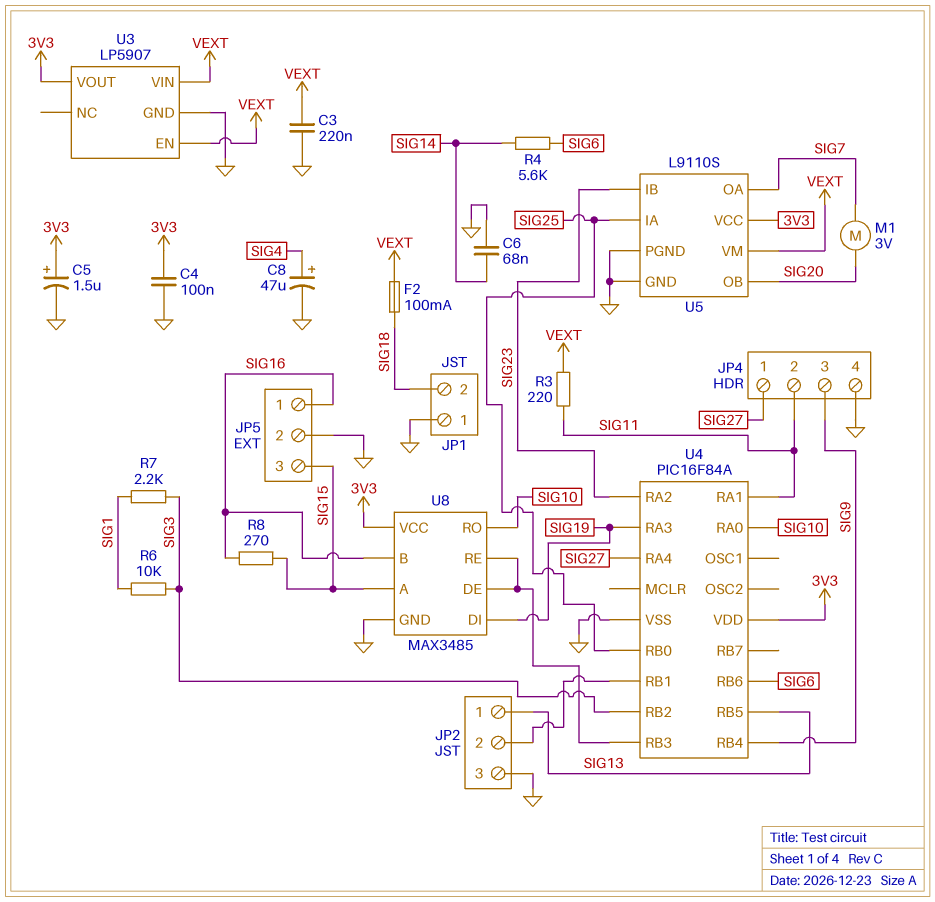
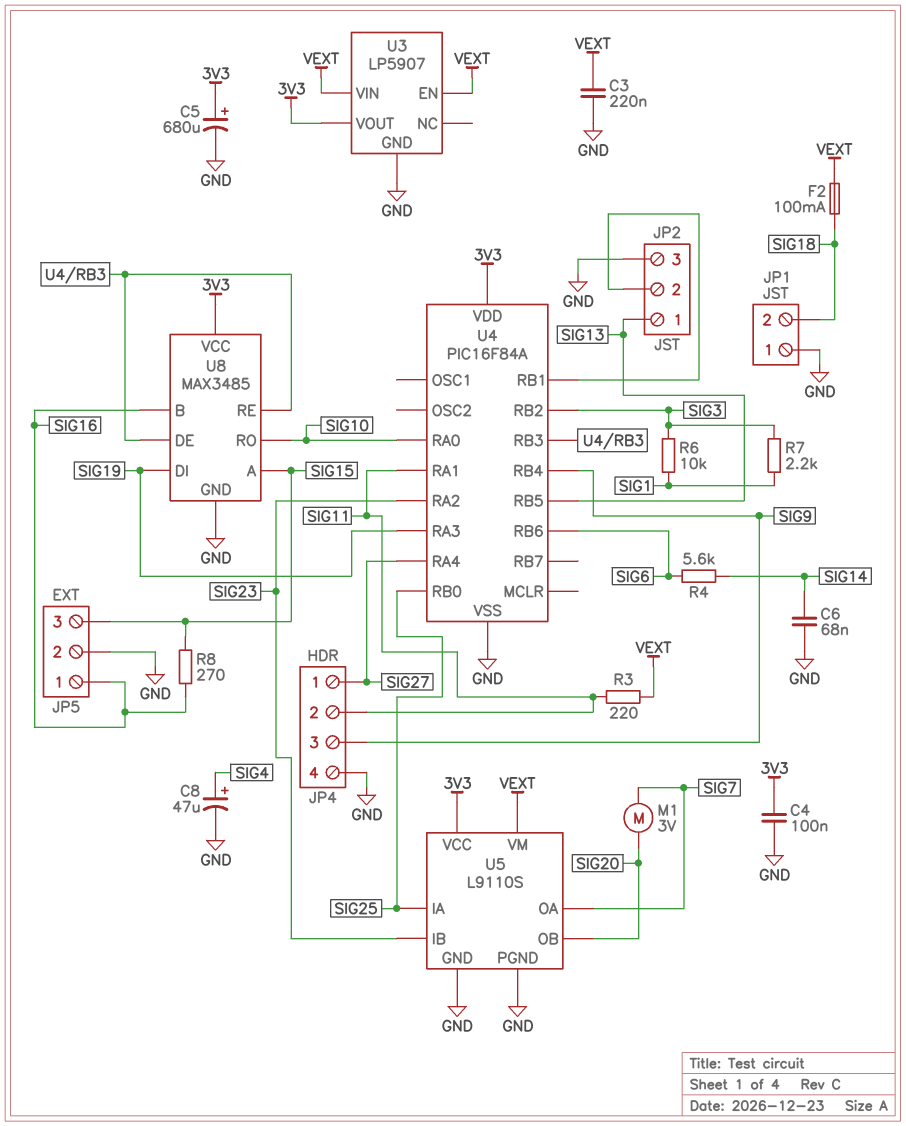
C5: 1.5uF (plus 3V3, minus GND) -> 680uF (plus 3V3, minus GND)

